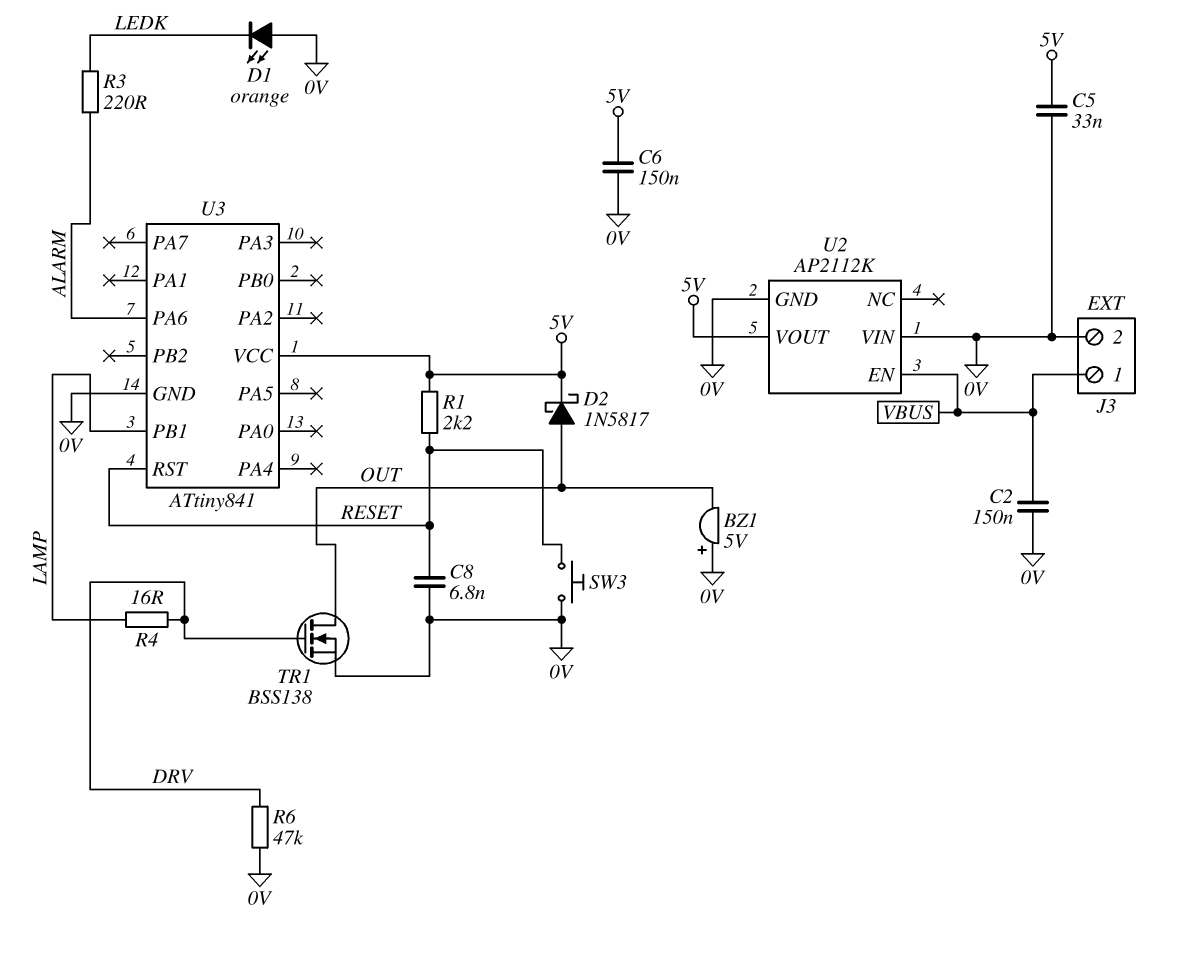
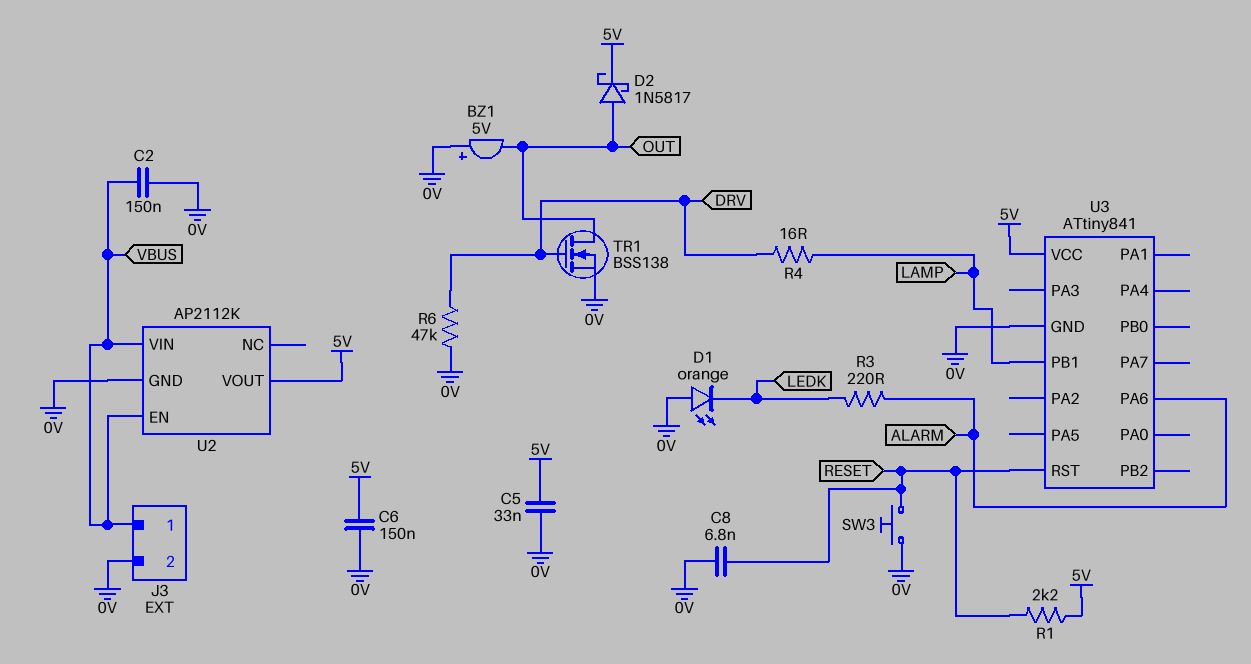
U2 pin VIN: 0V -> VBUS

